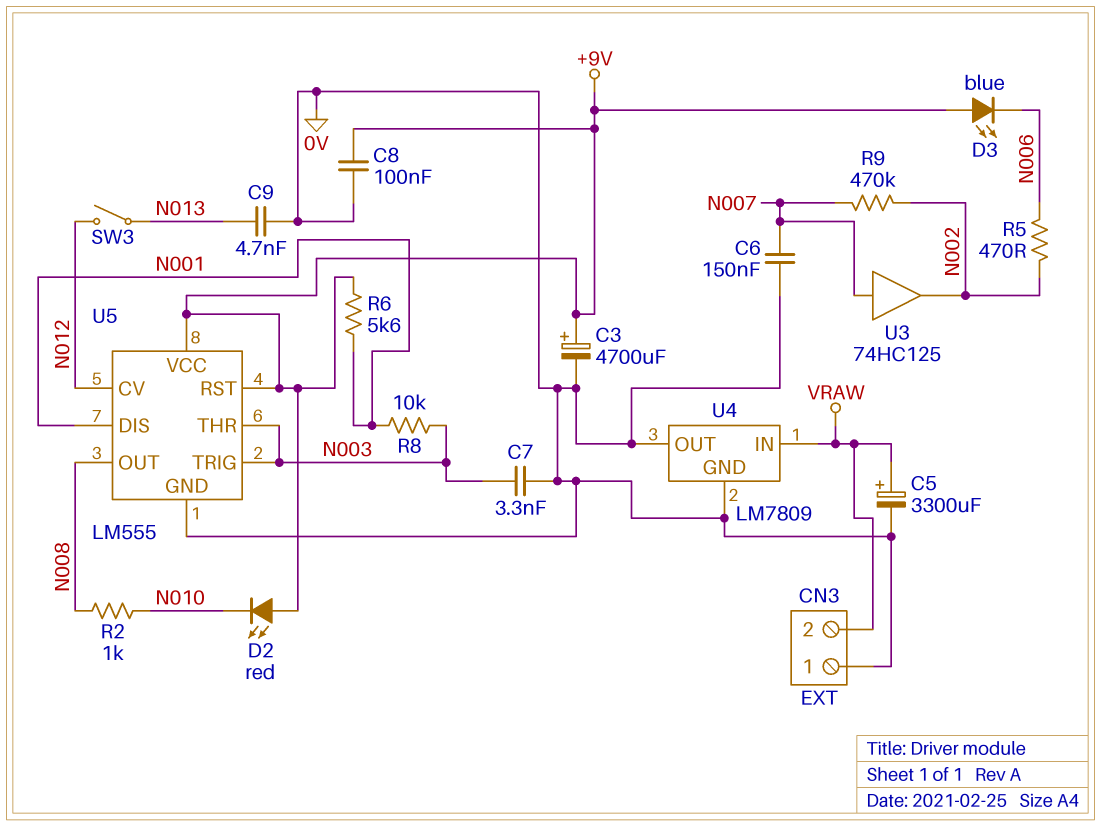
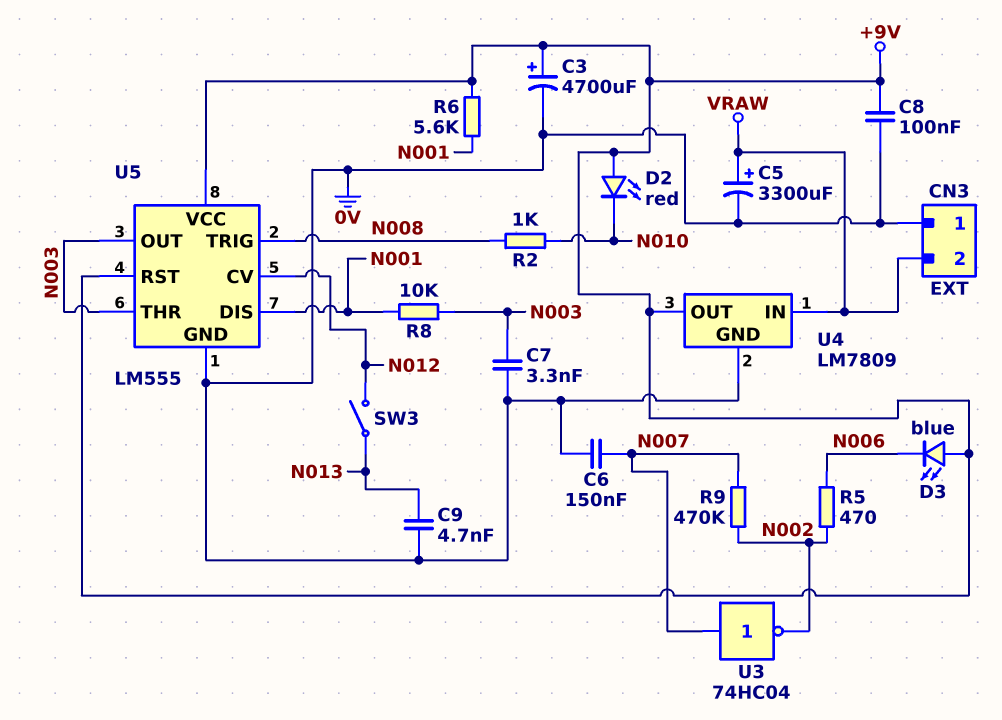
U3: buffer 74HC125 (in N007, out N002) -> NOT 74HC04 (in N007, out N002)
U4 pin OUT: 0V -> +9V
U5 pin OUT: N008 -> N003
U5 pin TRIG: N003 -> N008

